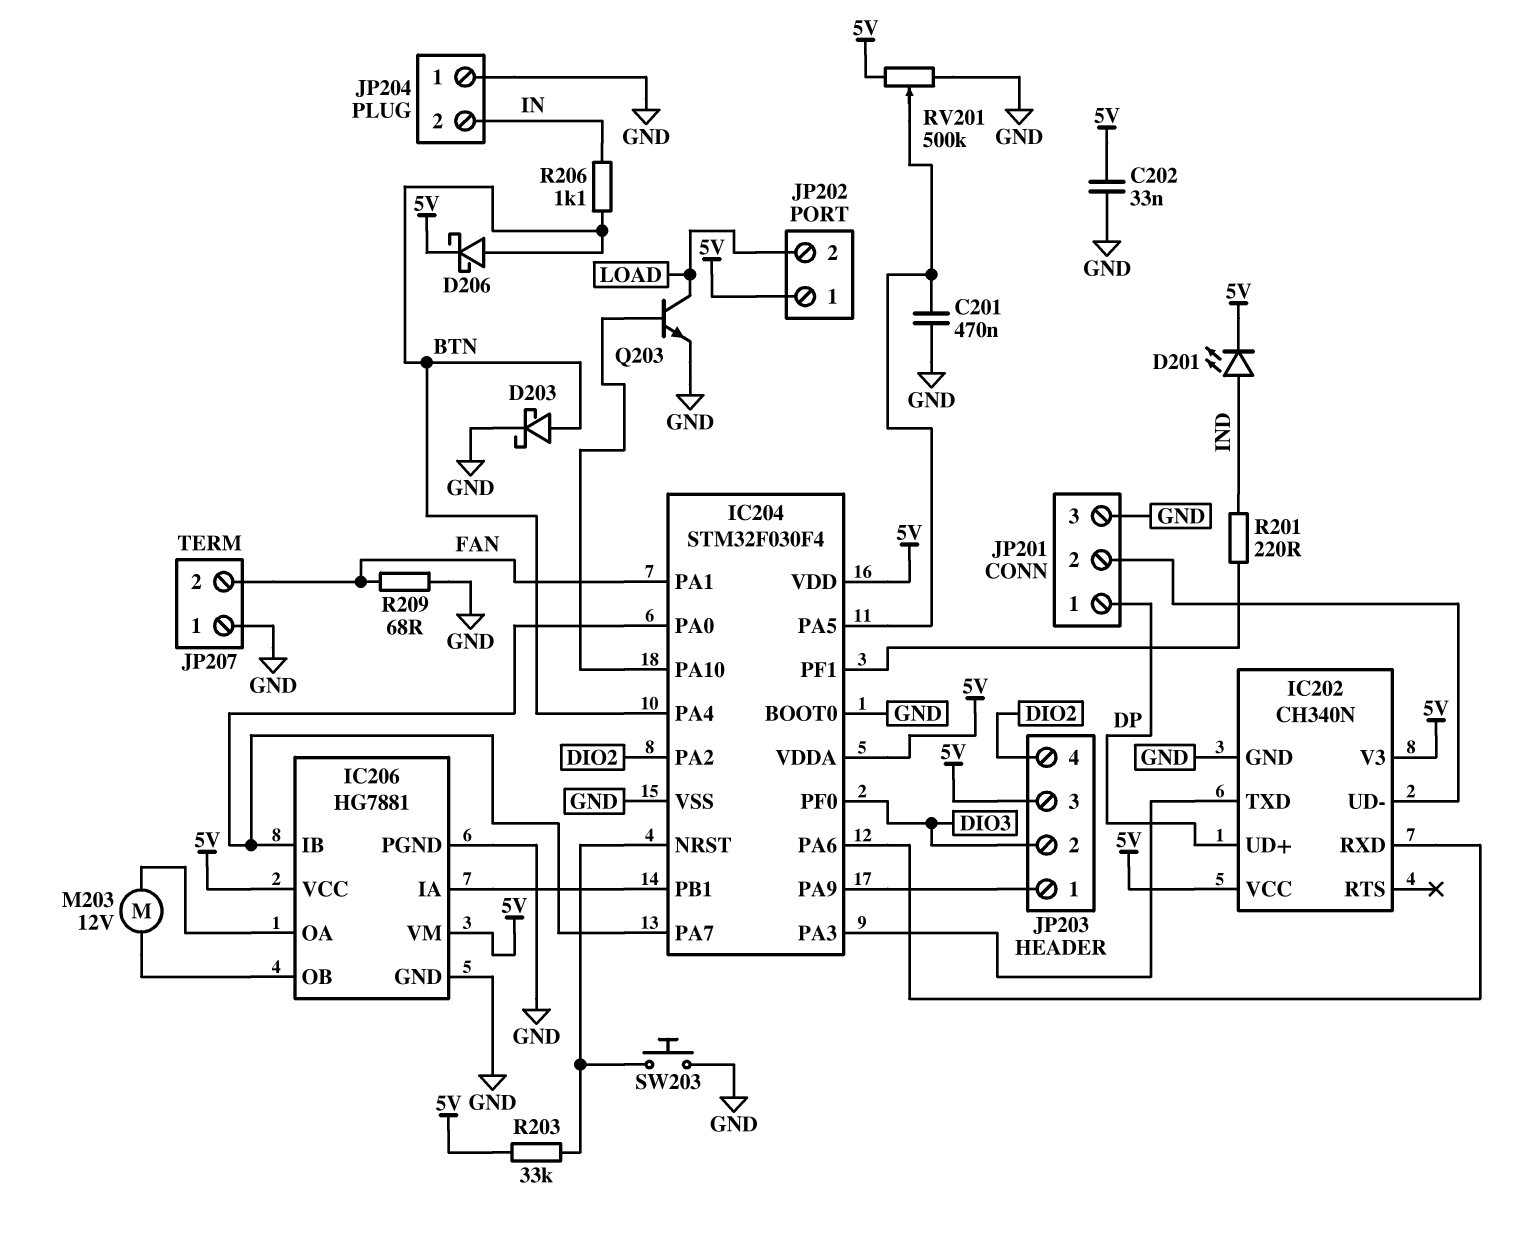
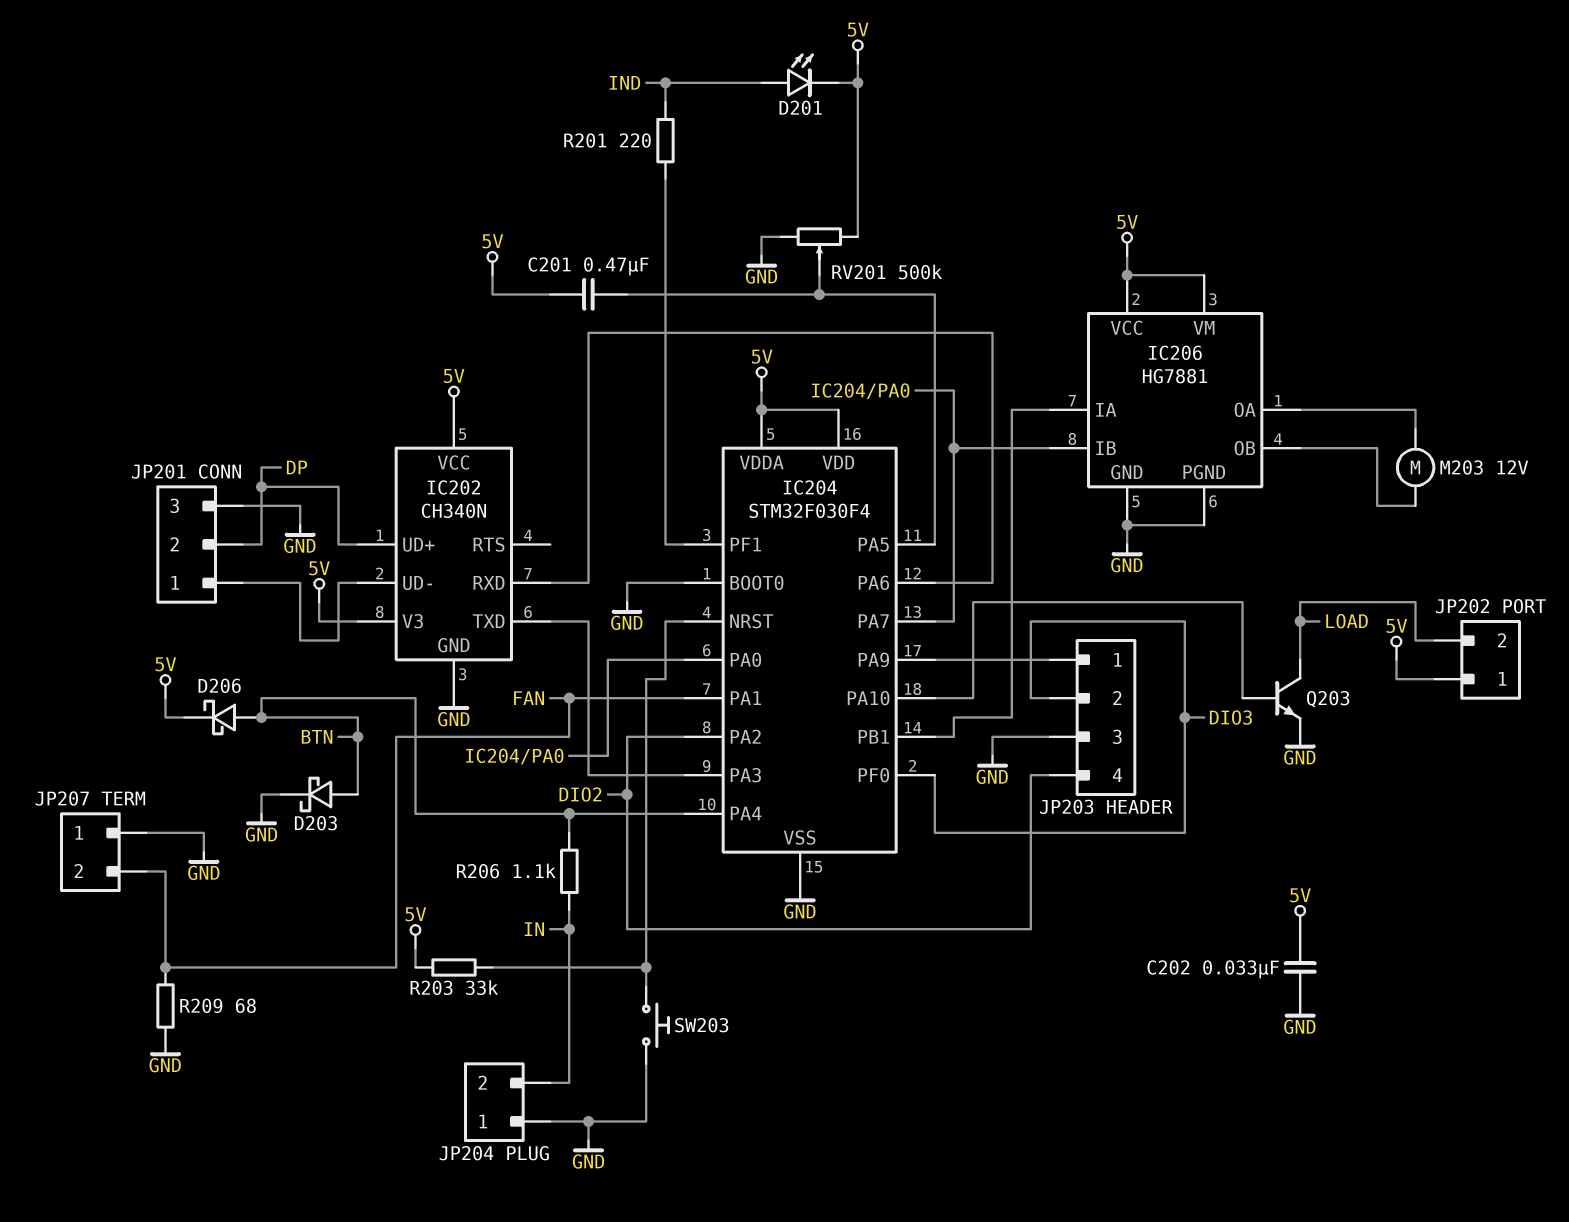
C201: 470nF (GND, IC204/PA5) -> 470nF (5V, IC204/PA5)
JP201 pin 1: DP -> IC202/UD-
JP201 pin 2: IC202/UD- -> DP
JP203 pin 3: 5V -> GND

